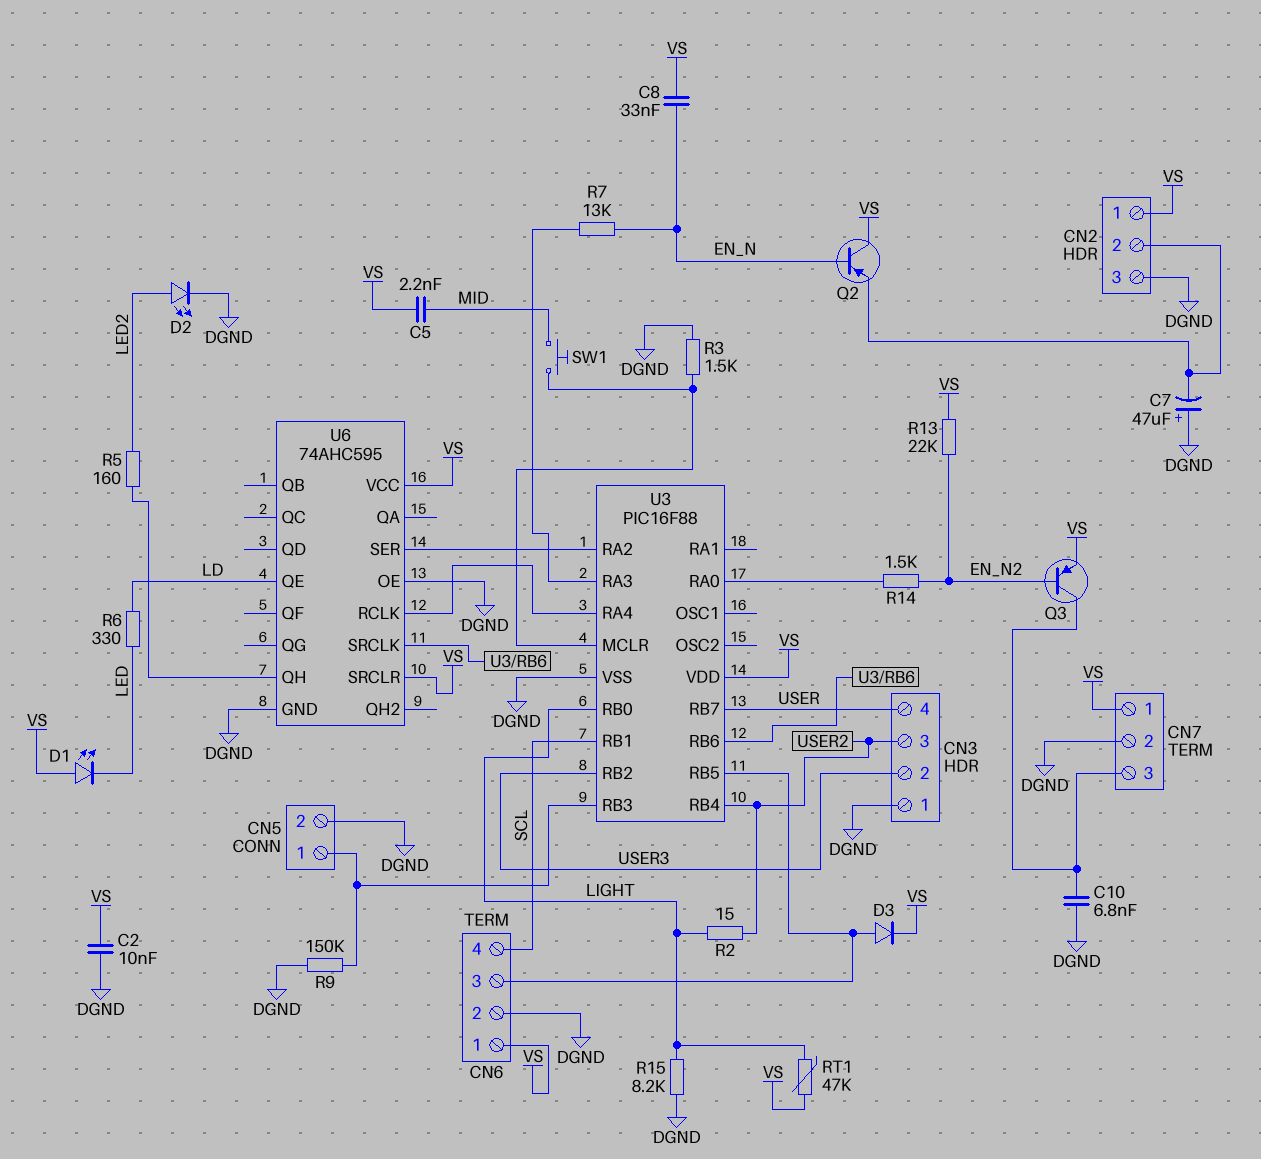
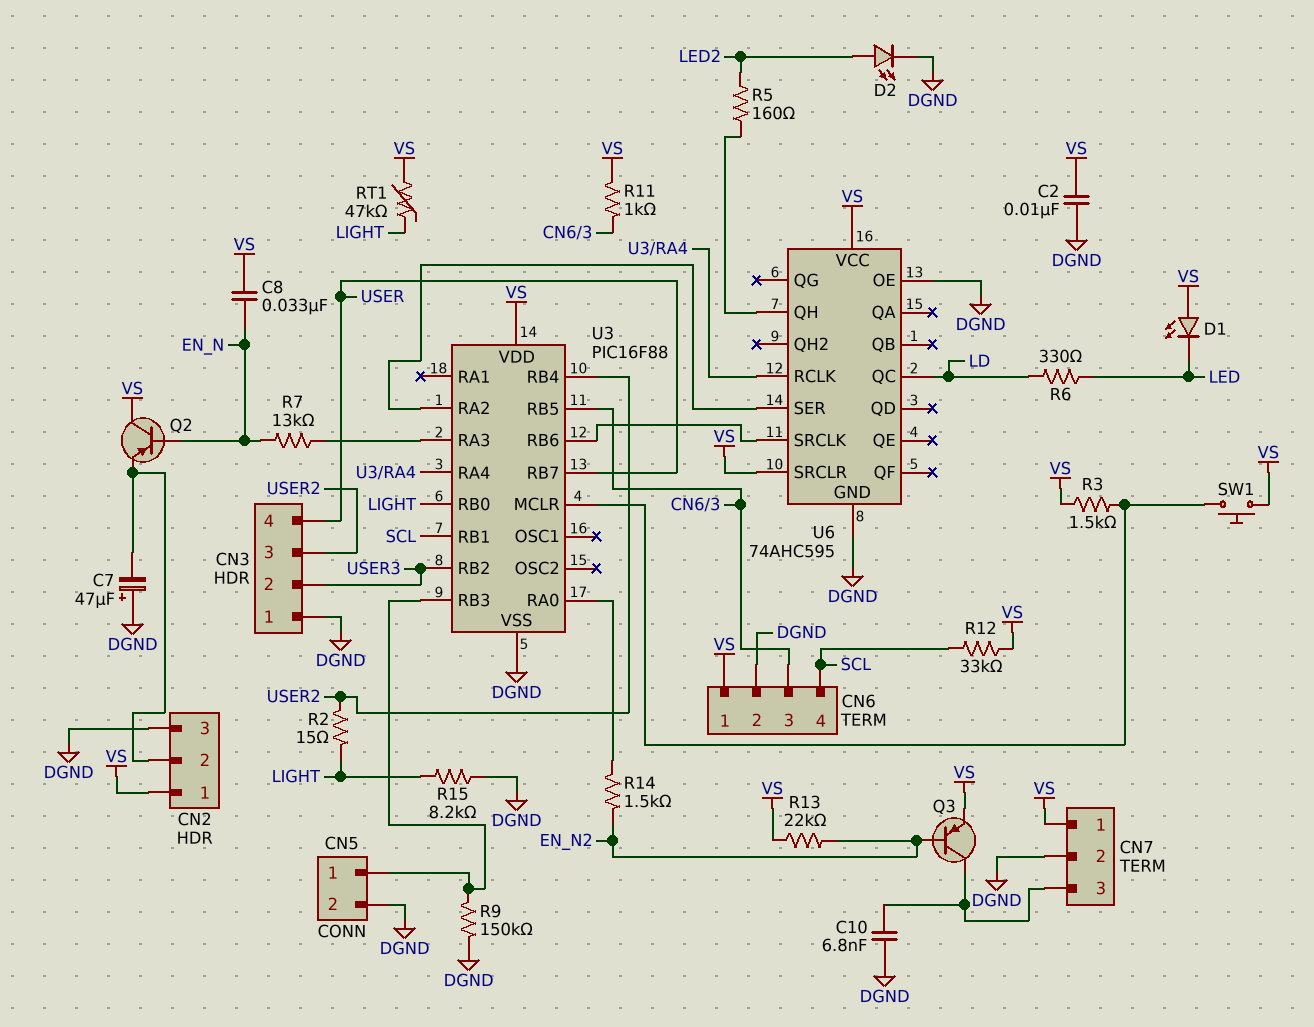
C5: 2.2nF (MID, VS) -> none
D3: diode (A CN6/3, K VS) -> none
R3: 1.5k (DGND, U3/MCLR) -> 1.5k (U3/MCLR, VS)
R11: none -> 1k (CN6/3, VS)
R12: none -> 33k (SCL, VS)
SW1: button (MID, U3/MCLR) -> button (U3/MCLR, VS)
U6 pin QC: none -> LD
U6 pin QE: LD -> none

